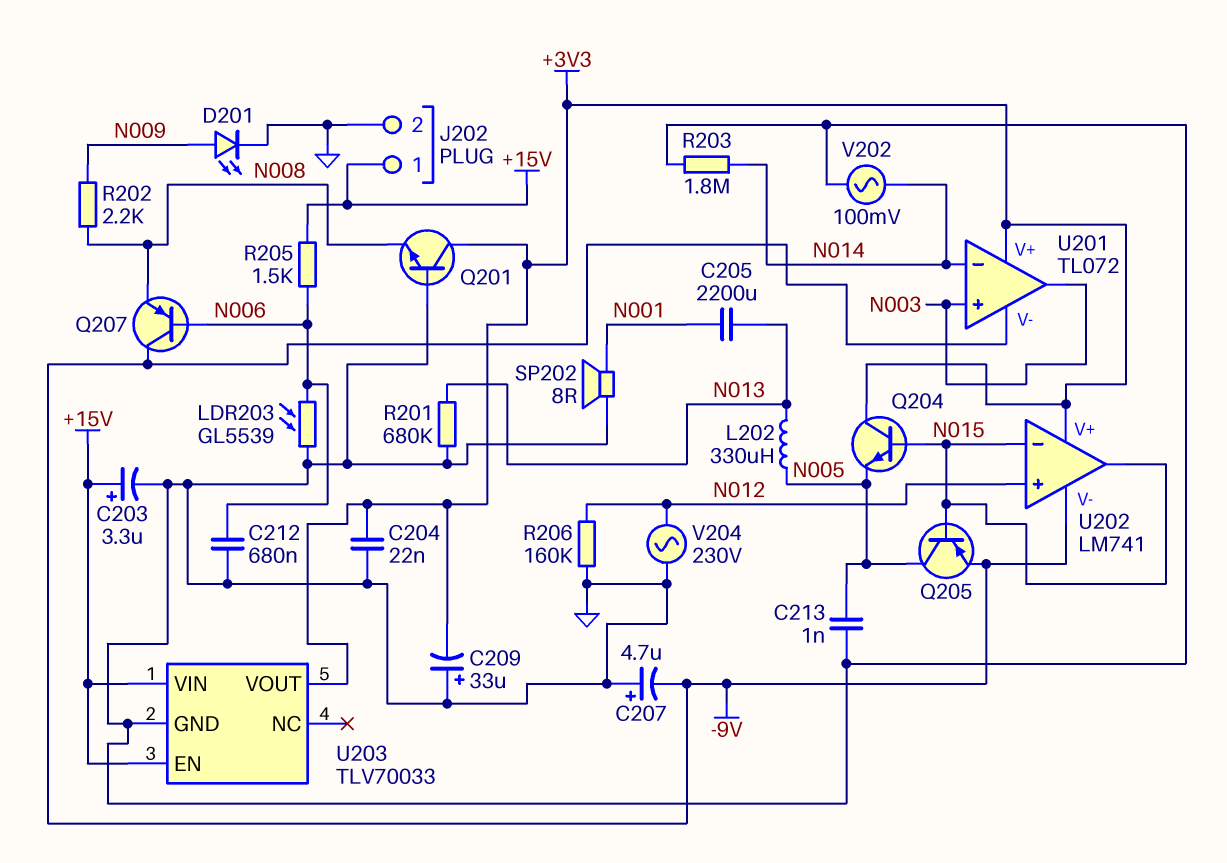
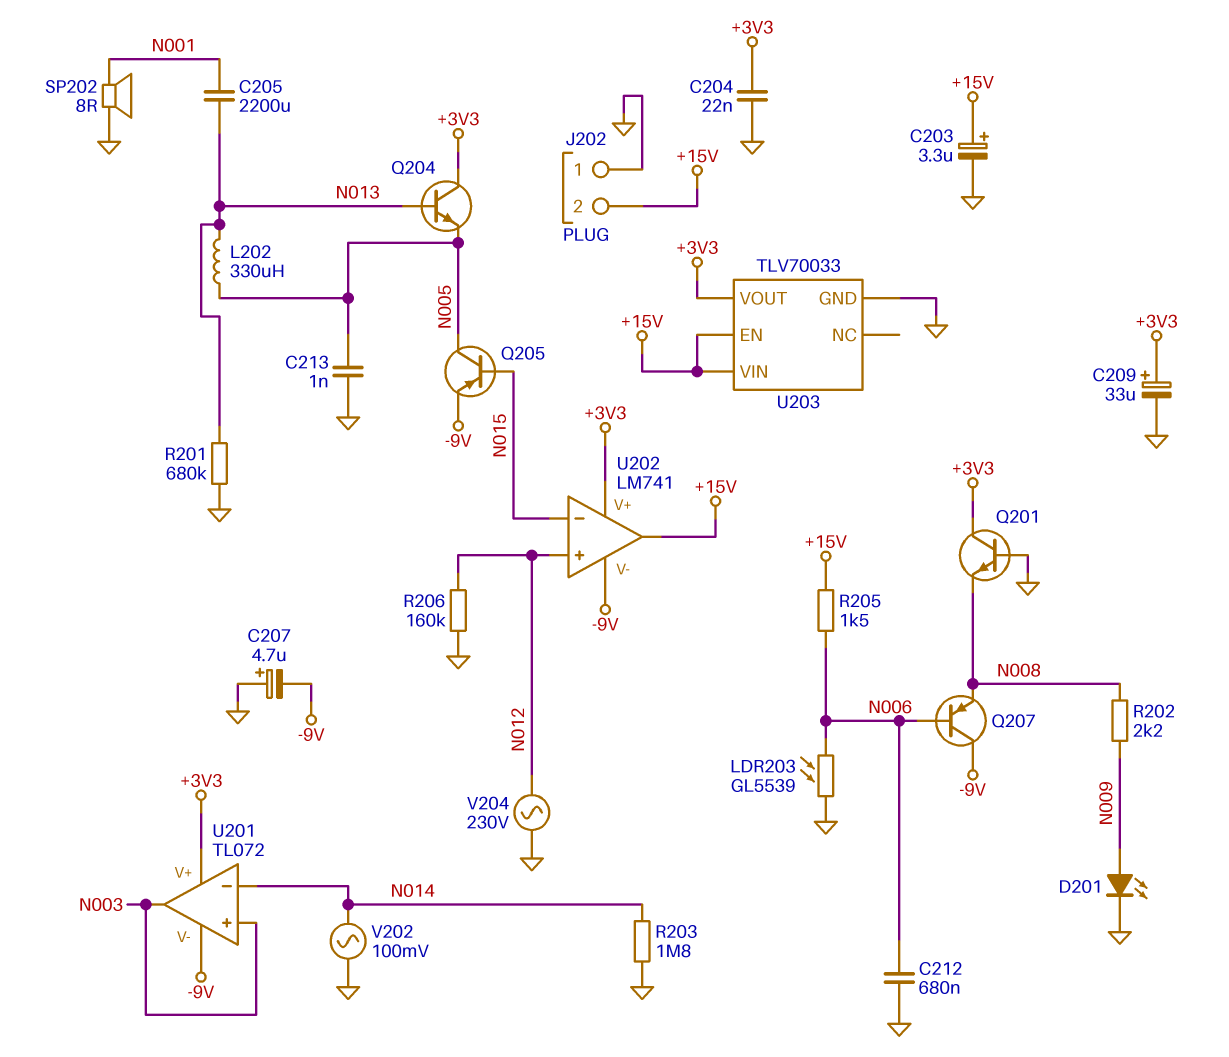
C209: 33uF (plus GND, minus +3V3) -> 33uF (plus +3V3, minus GND)
J202 pin 1: +15V -> GND
J202 pin 2: GND -> +15V
Q204: NPN (B N015, C +3V3, E N005) -> NPN (B N013, C +3V3, E N005)
U202 pin out: N015 -> +15V

